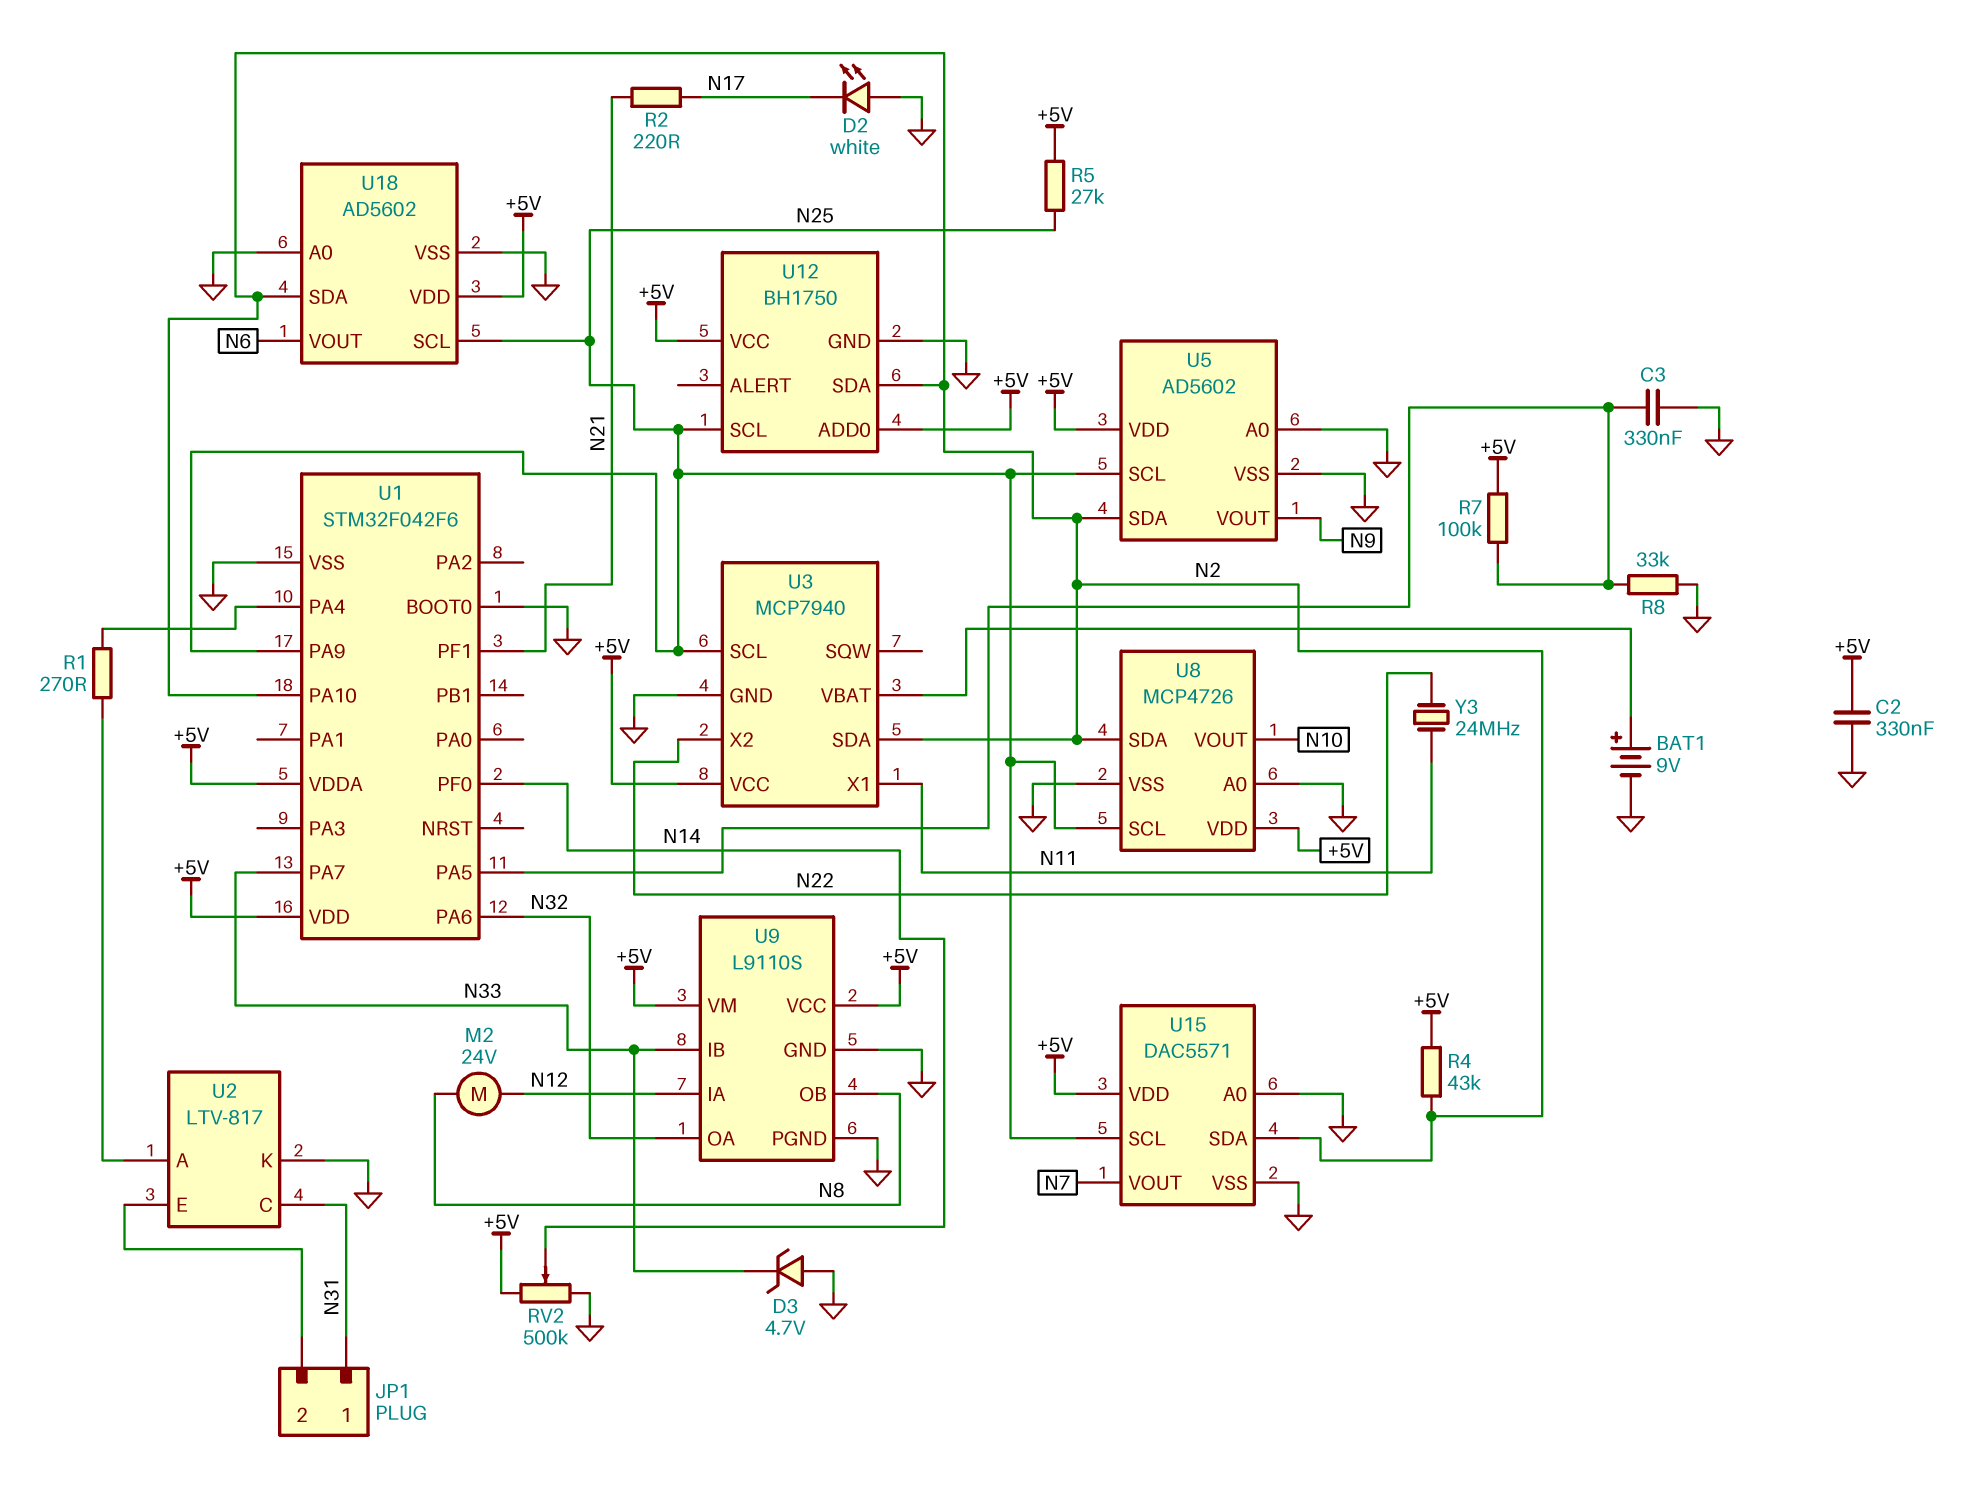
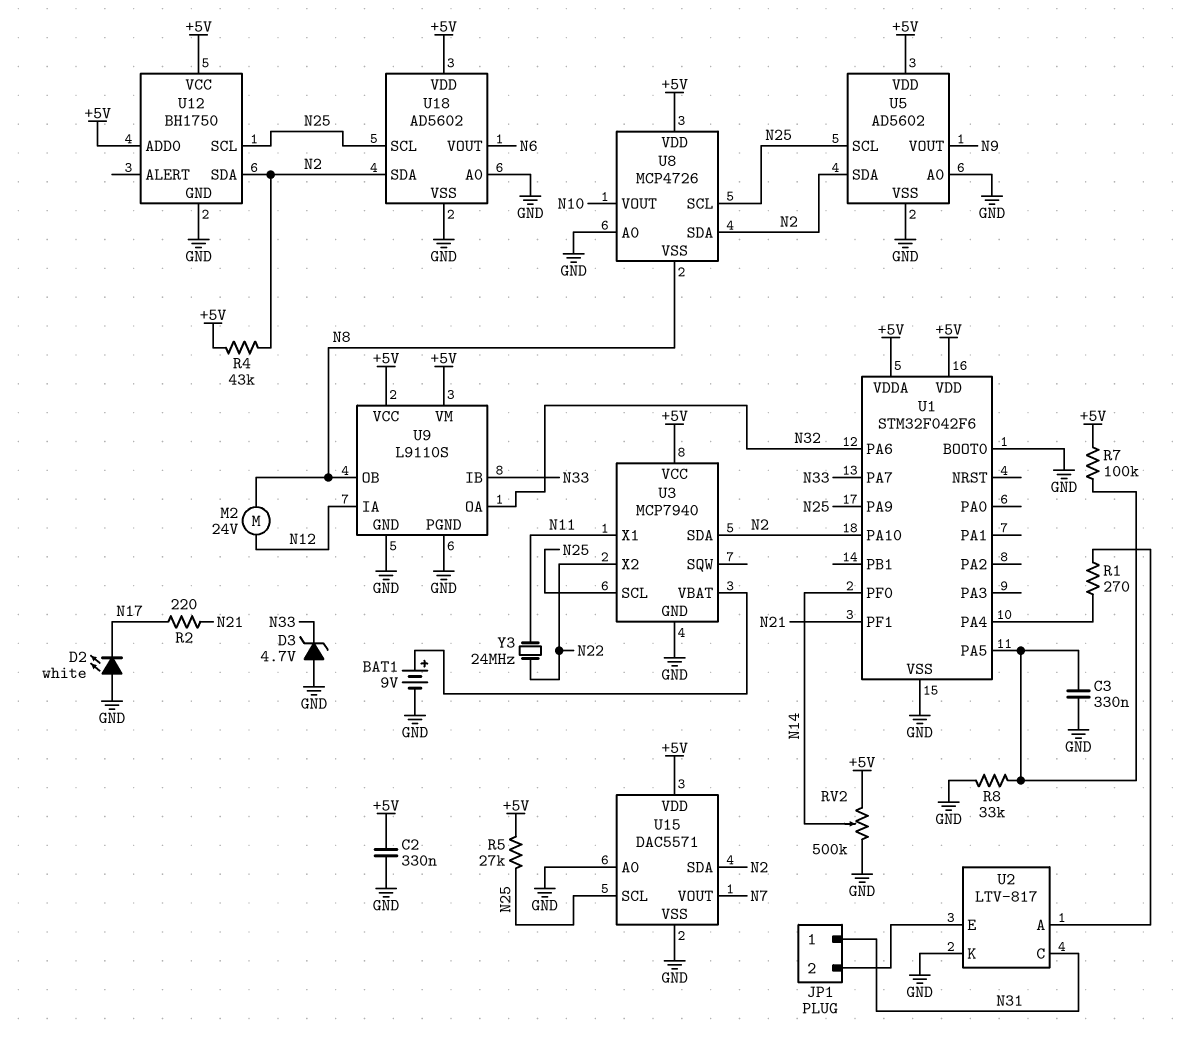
U8 pin VSS: GND -> N8

